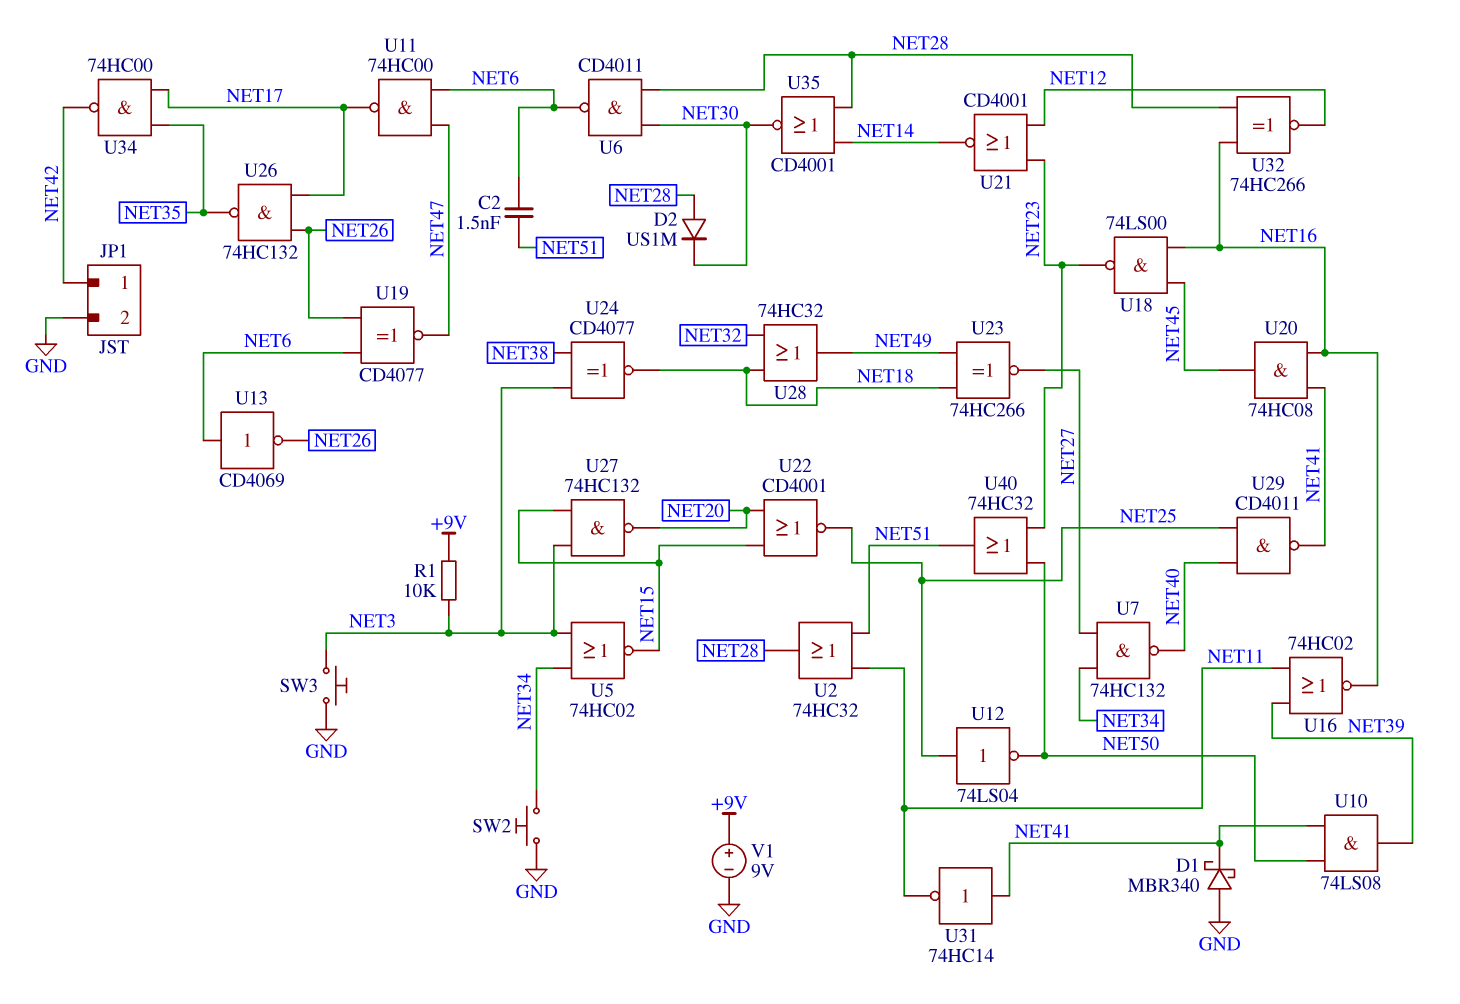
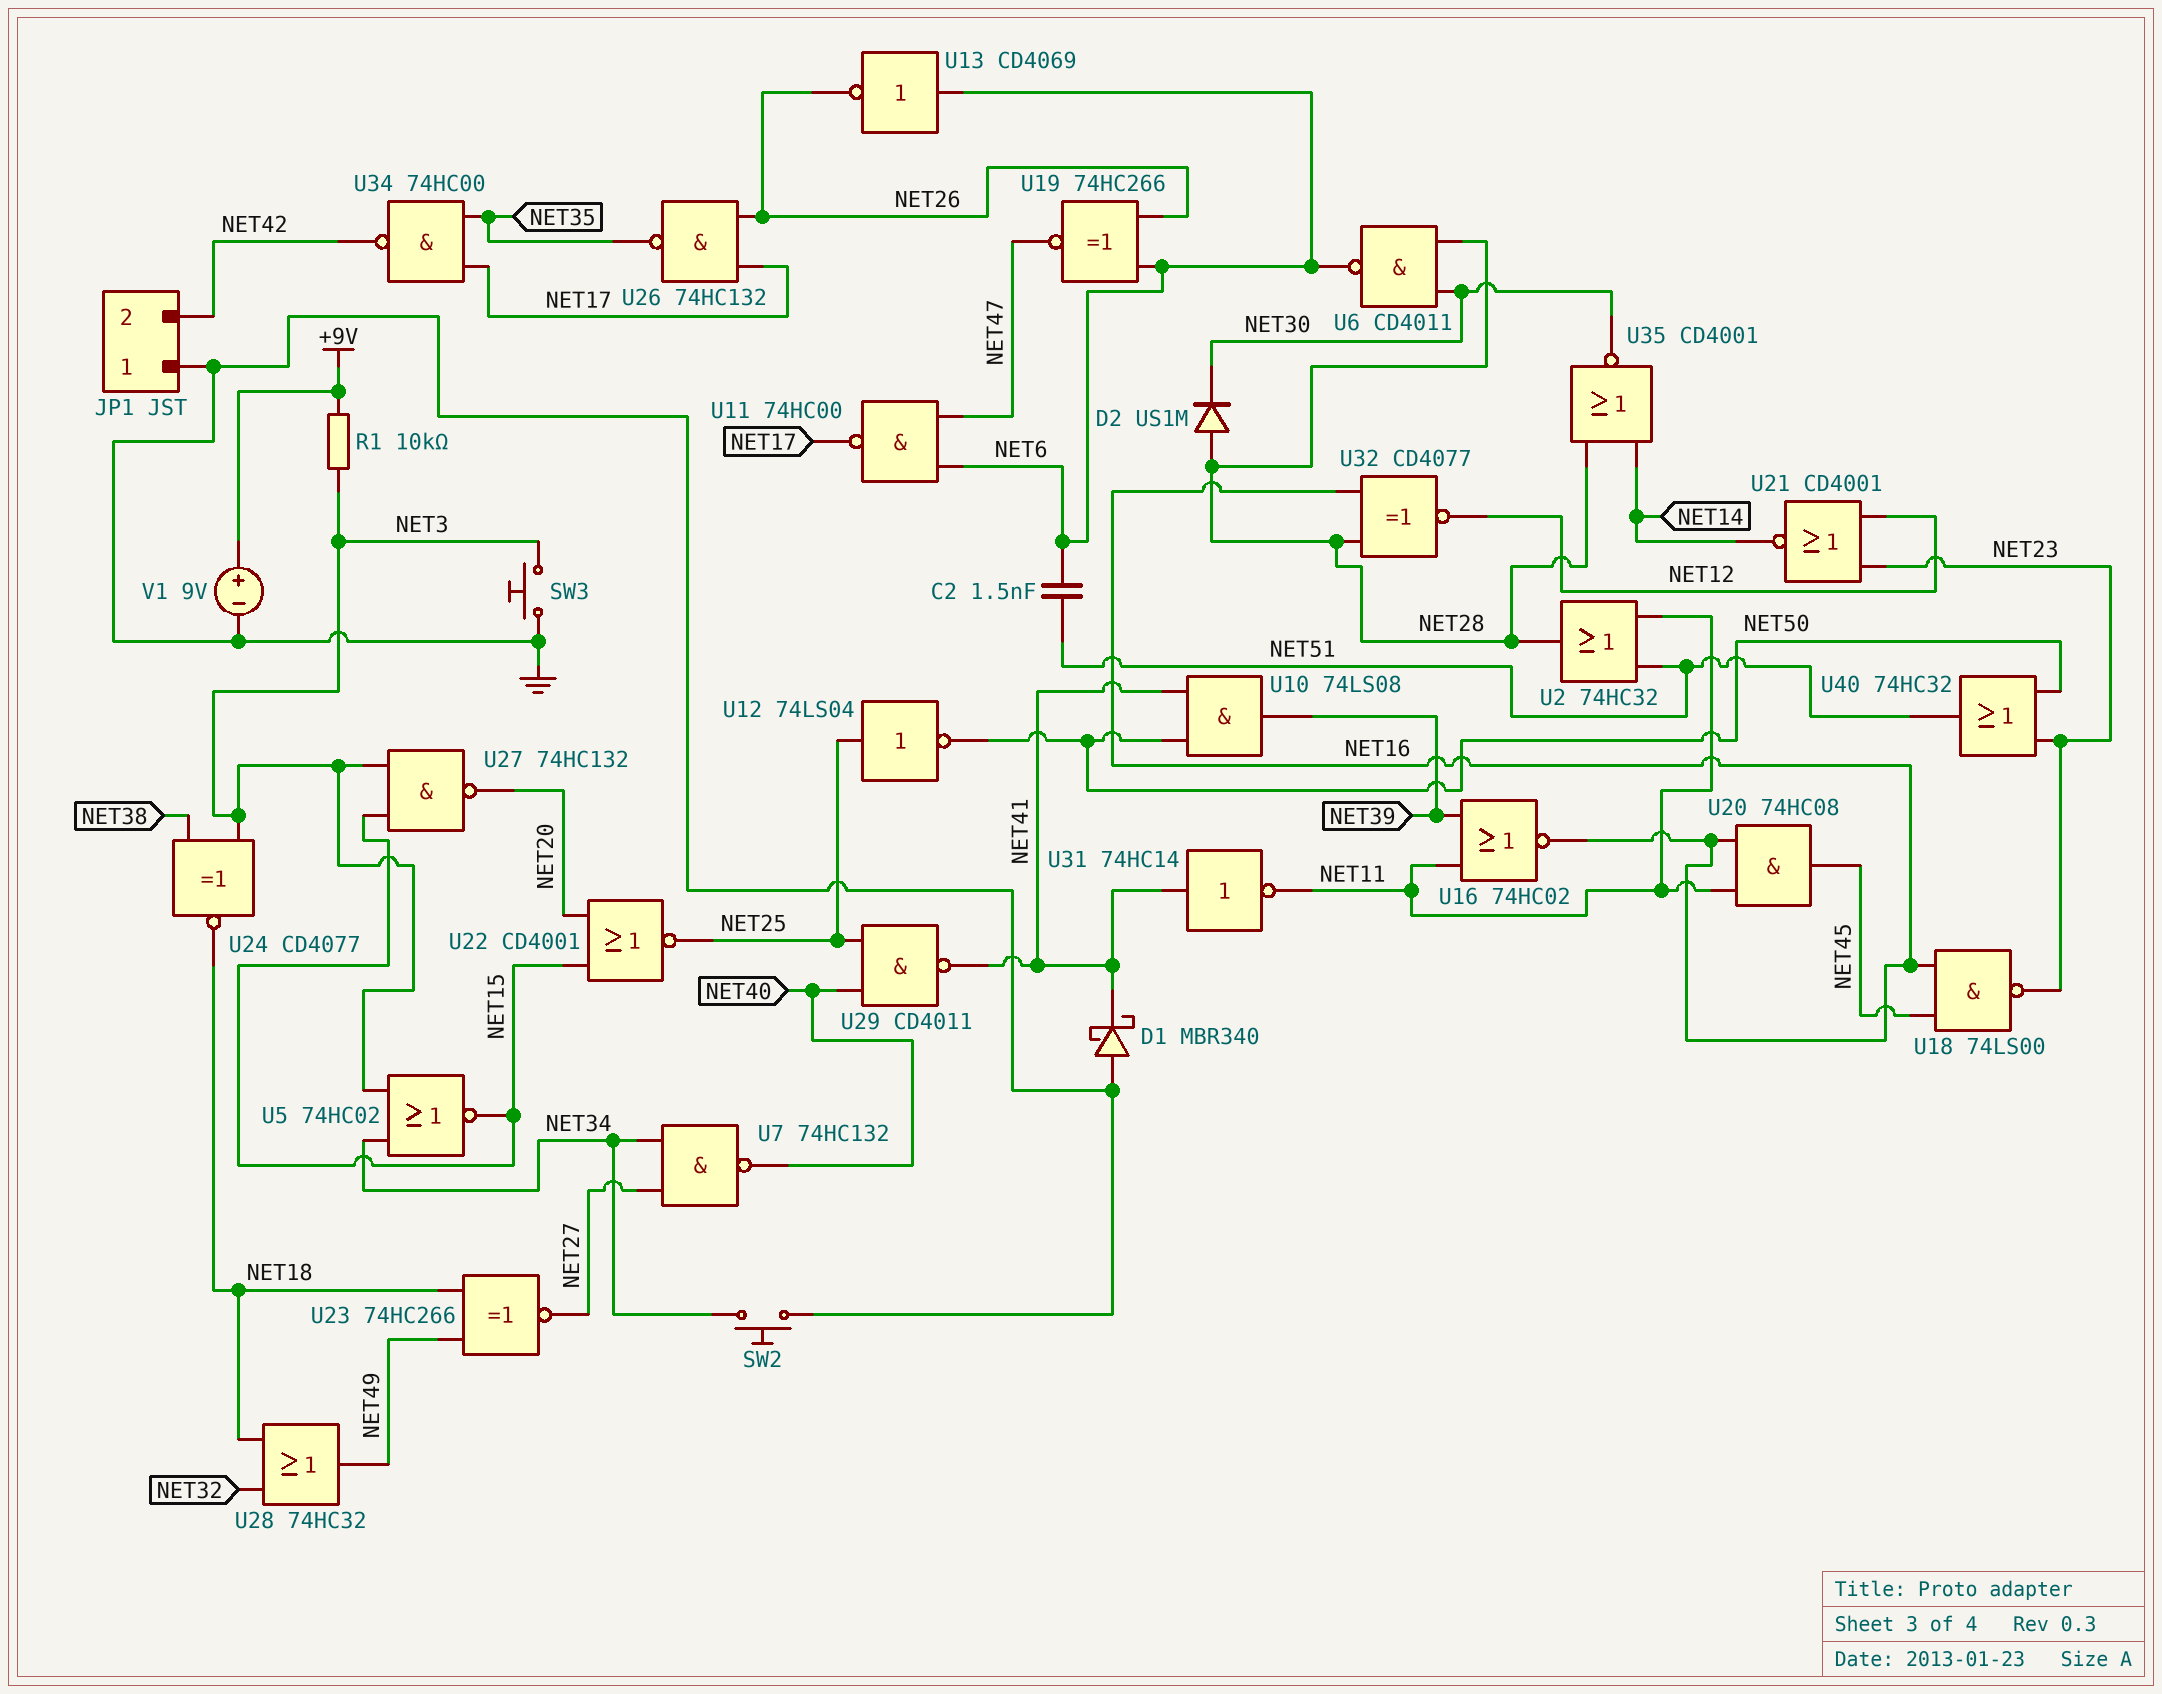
JP1 pin 1: NET42 -> GND
JP1 pin 2: GND -> NET42
U19: XNOR CD4077 (in NET6, in NET26, out NET47) -> XNOR 74HC266 (in NET6, in NET26, out NET47)
U20: AND 74HC08 (in NET16, in NET41, out NET45) -> AND 74HC08 (in NET11, in NET16, out NET45)
U32: XNOR 74HC266 (in NET16, in NET28, out NET12) -> XNOR CD4077 (in NET16, in NET28, out NET12)

